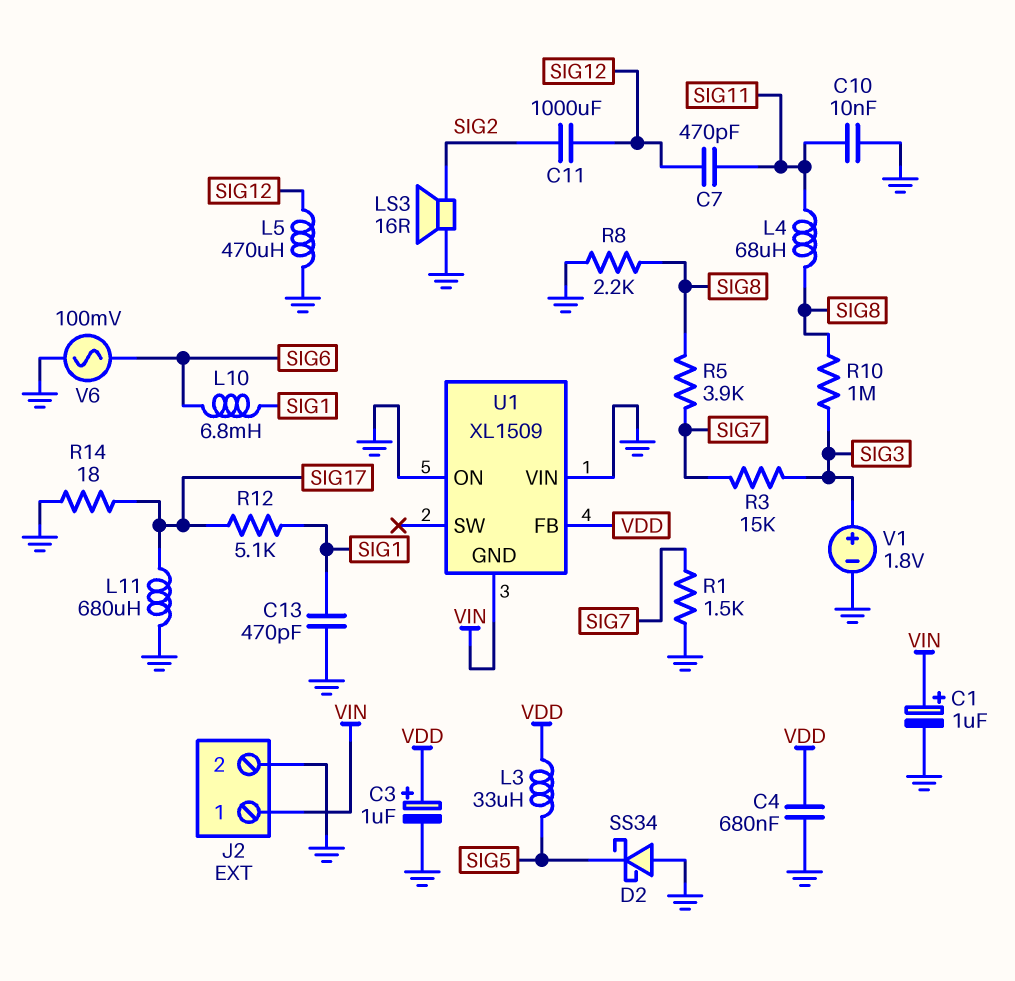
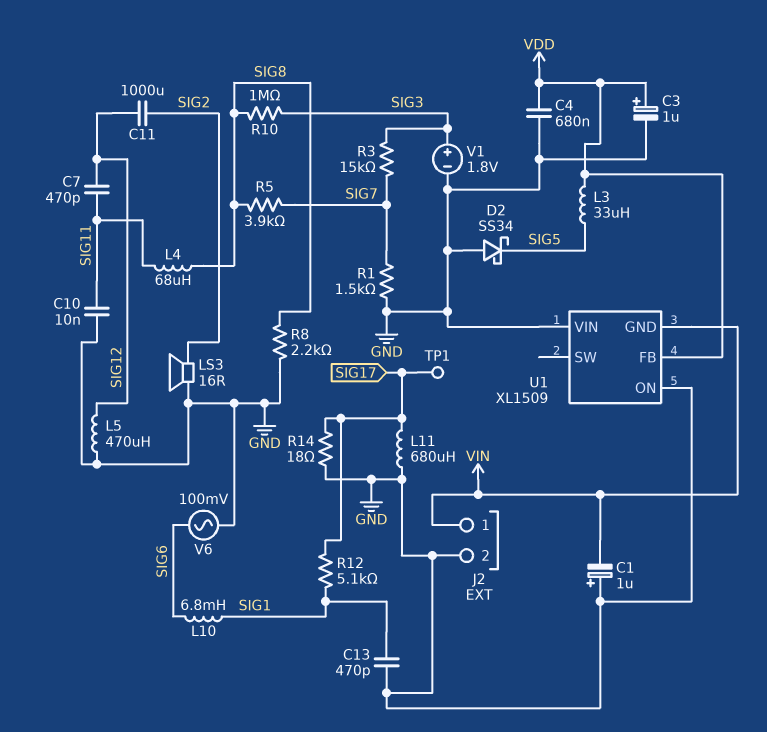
C1: 1uF (plus VIN, minus GND) -> 1uF (plus GND, minus VIN)
TP1: none -> test point (SIG17)

